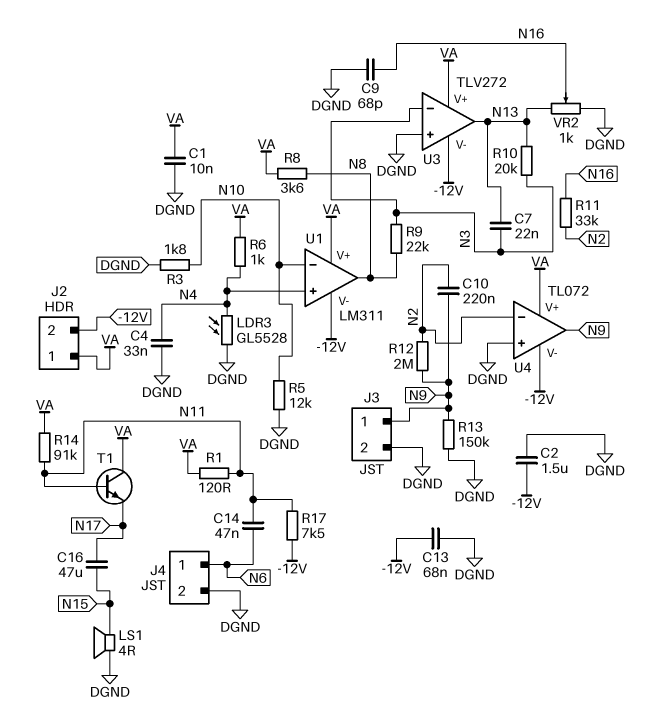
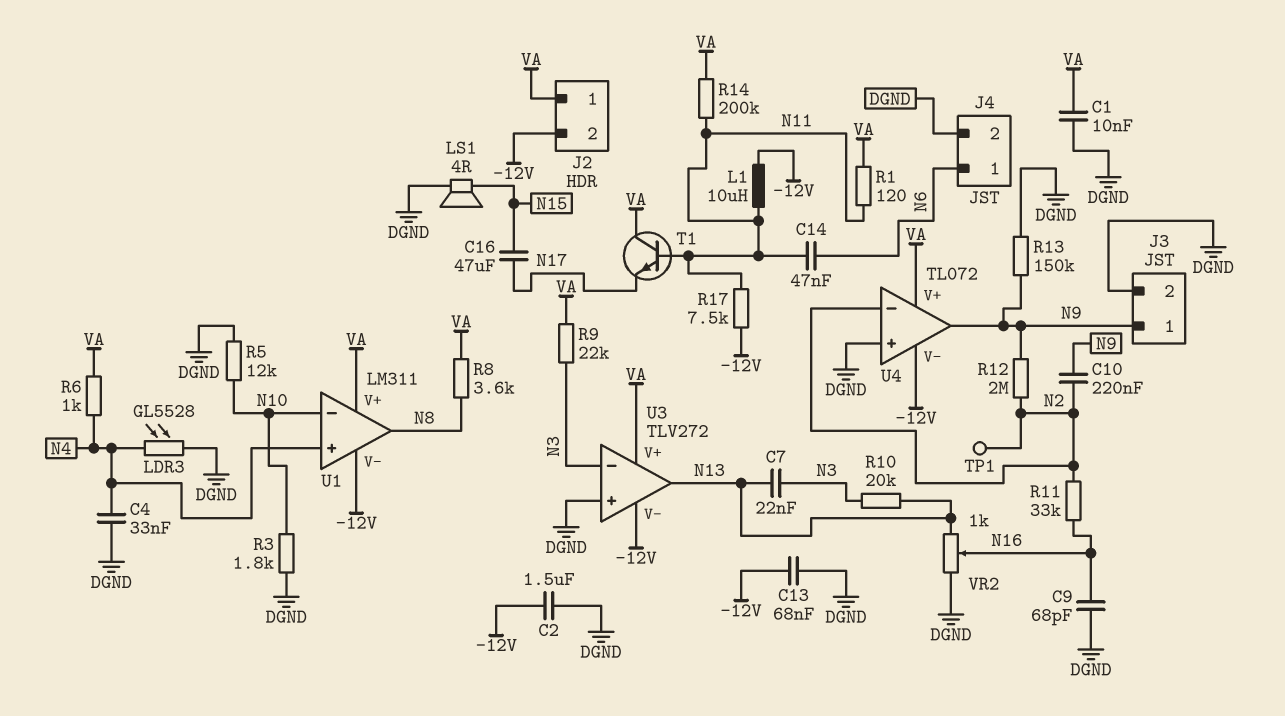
L1: none -> 10uH (-12V, N11)
R9: 22k (N3, N8) -> 22k (N3, VA)
R14: 91k (N11, VA) -> 200k (N11, VA)
TP1: none -> test point (N2)

